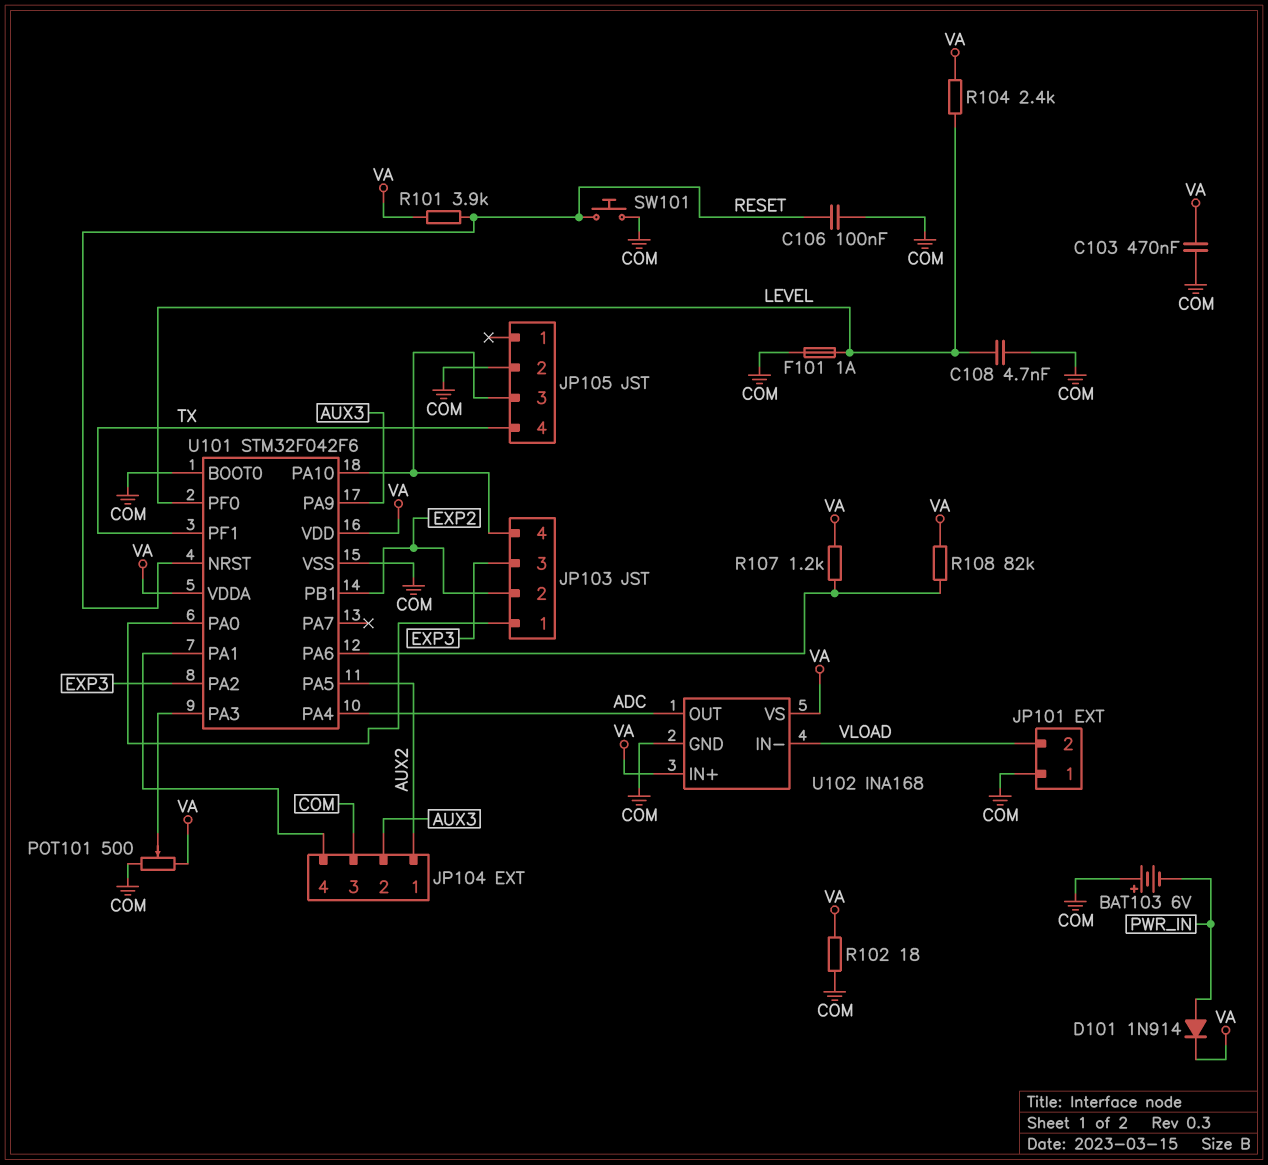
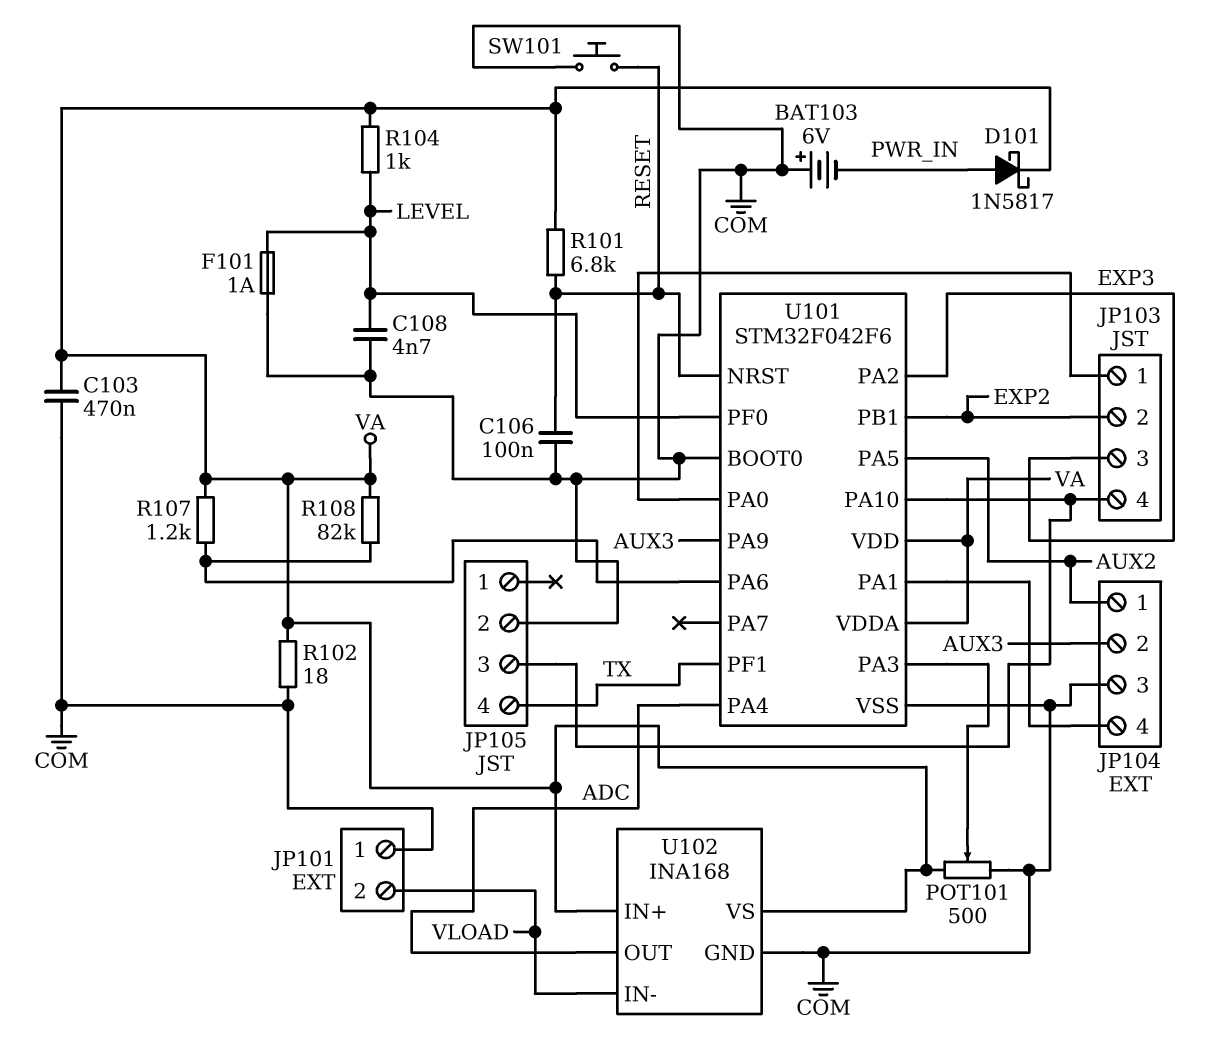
D101: diode 1N914 (A PWR_IN, K VA) -> schottky 1N5817 (A PWR_IN, K VA)
R101: 3.9k (RESET, VA) -> 6.8k (RESET, VA)
R104: 2.4k (LEVEL, VA) -> 1k (LEVEL, VA)

